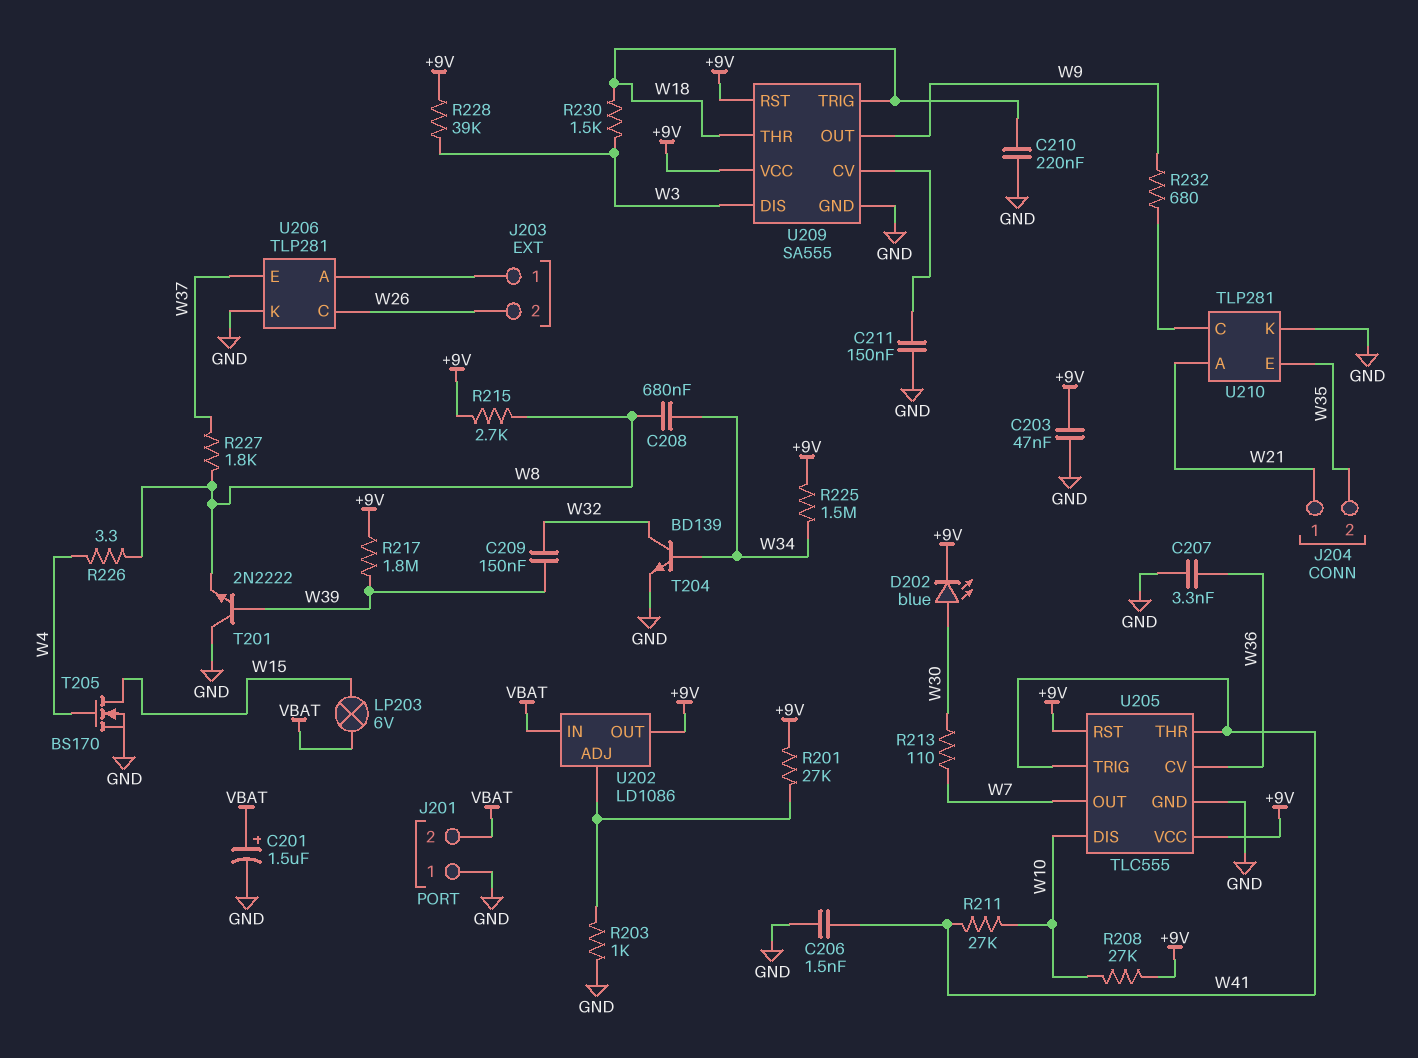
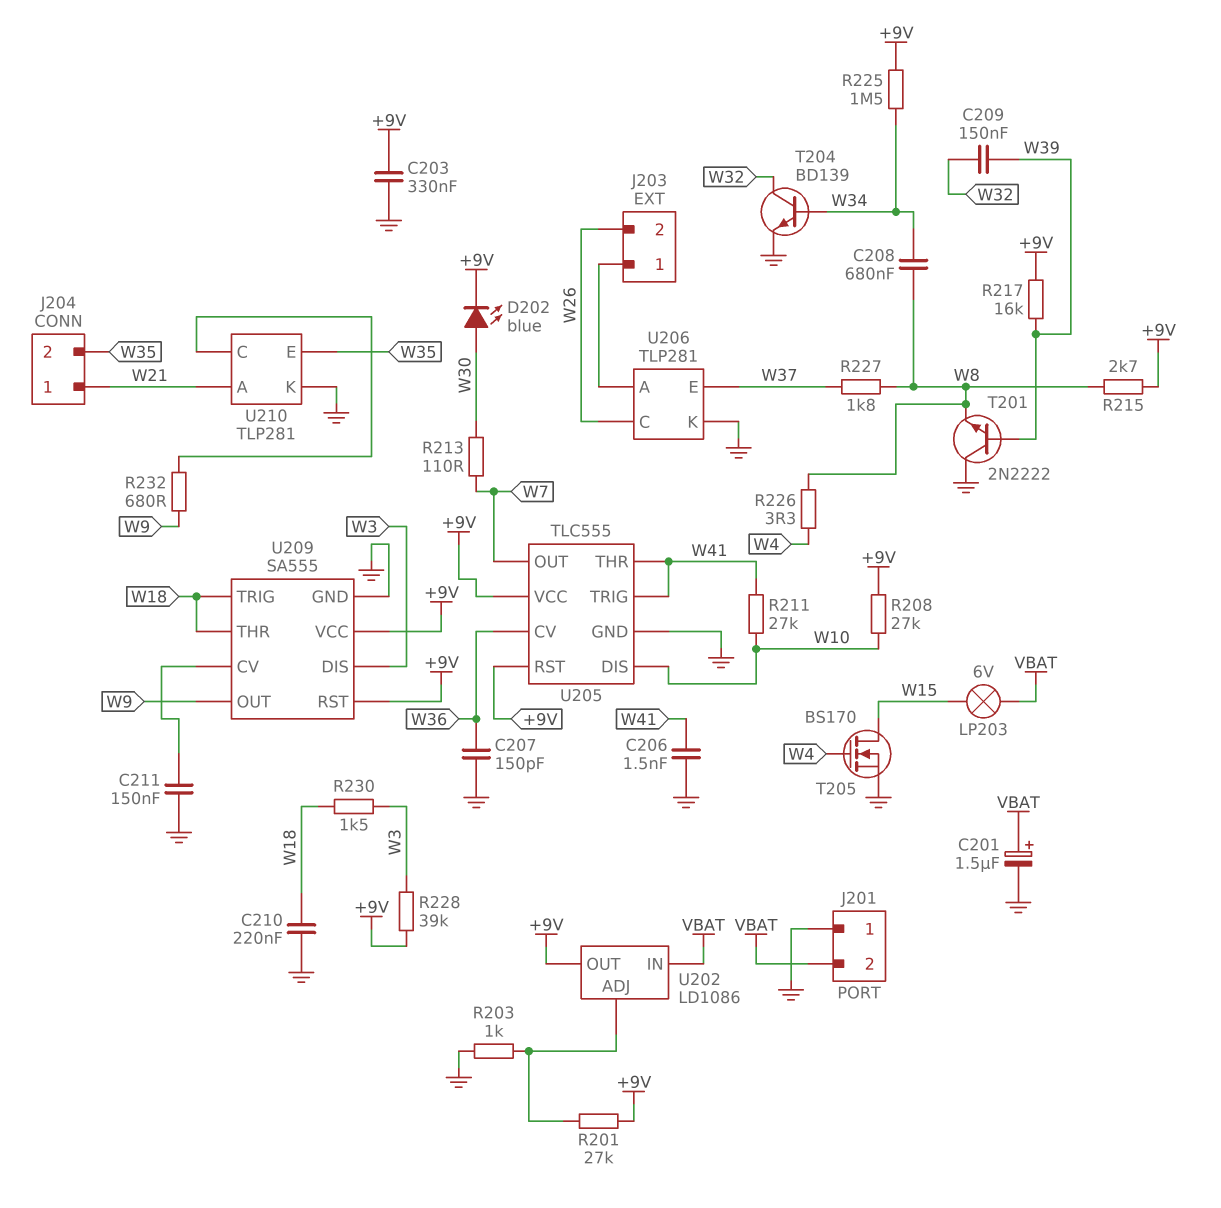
C203: 47nF (+9V, GND) -> 330nF (+9V, GND)
C207: 3.3nF (GND, W36) -> 150pF (GND, W36)
R217: 1.8M (+9V, W39) -> 16k (+9V, W39)

